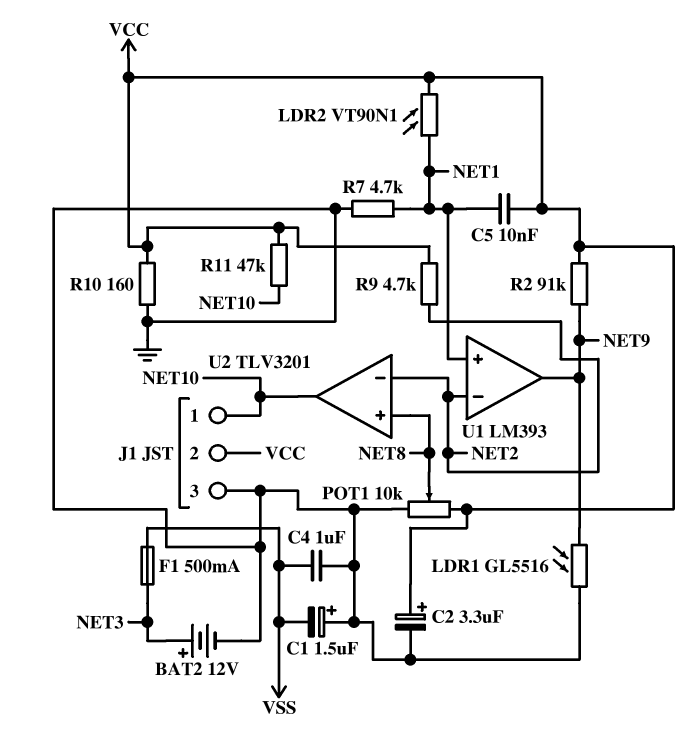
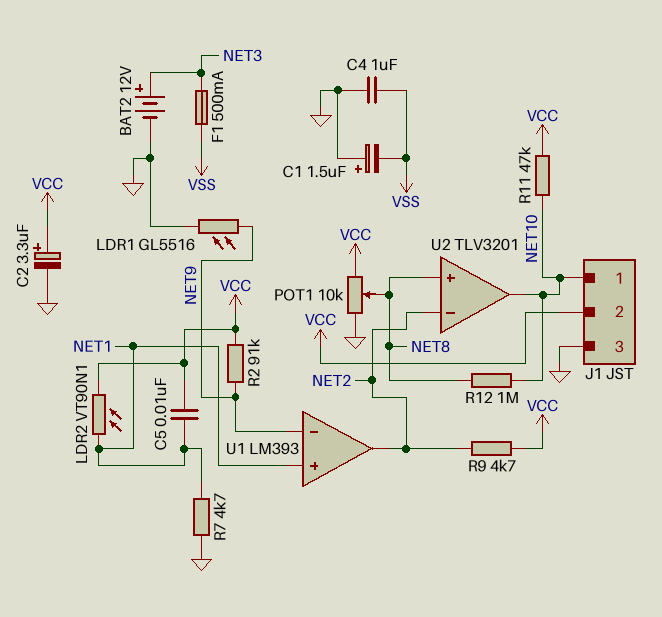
R10: 160 (GND, VCC) -> none
R12: none -> 1M (NET8, NET10)
U1 pin in-: NET2 -> NET9
U1 pin out: NET9 -> NET2

